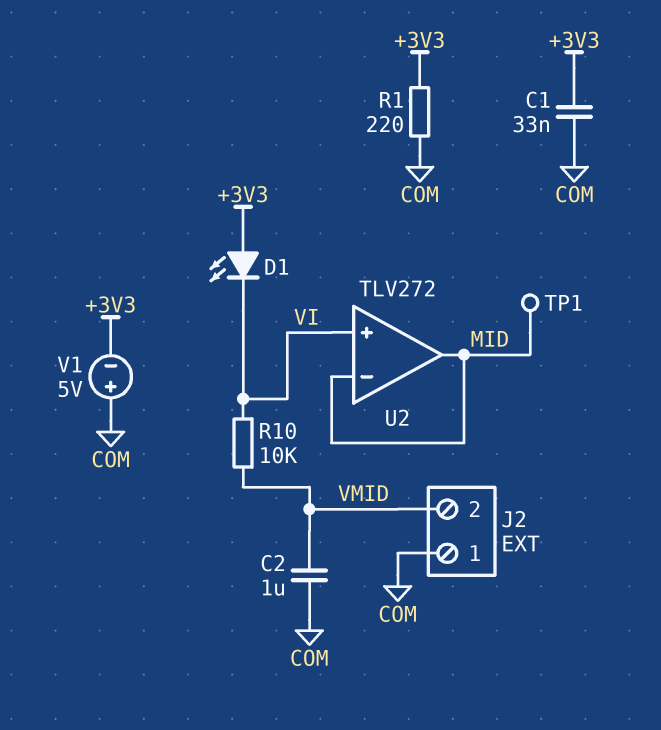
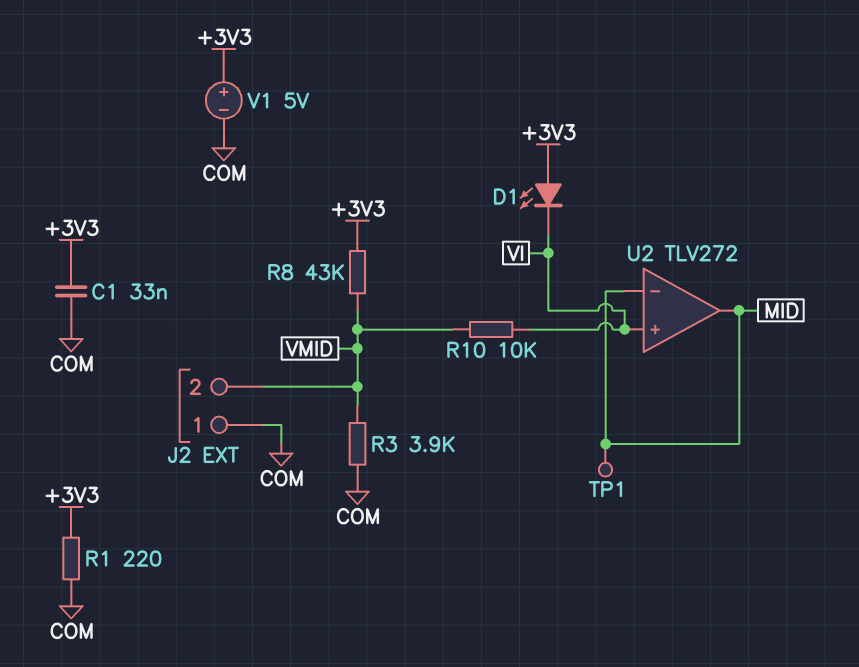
C2: 1uF (COM, VMID) -> none
R3: none -> 3.9k (COM, VMID)
R8: none -> 43k (+3V3, VMID)
V1: 5V (plus COM, minus +3V3) -> 5V (plus +3V3, minus COM)

